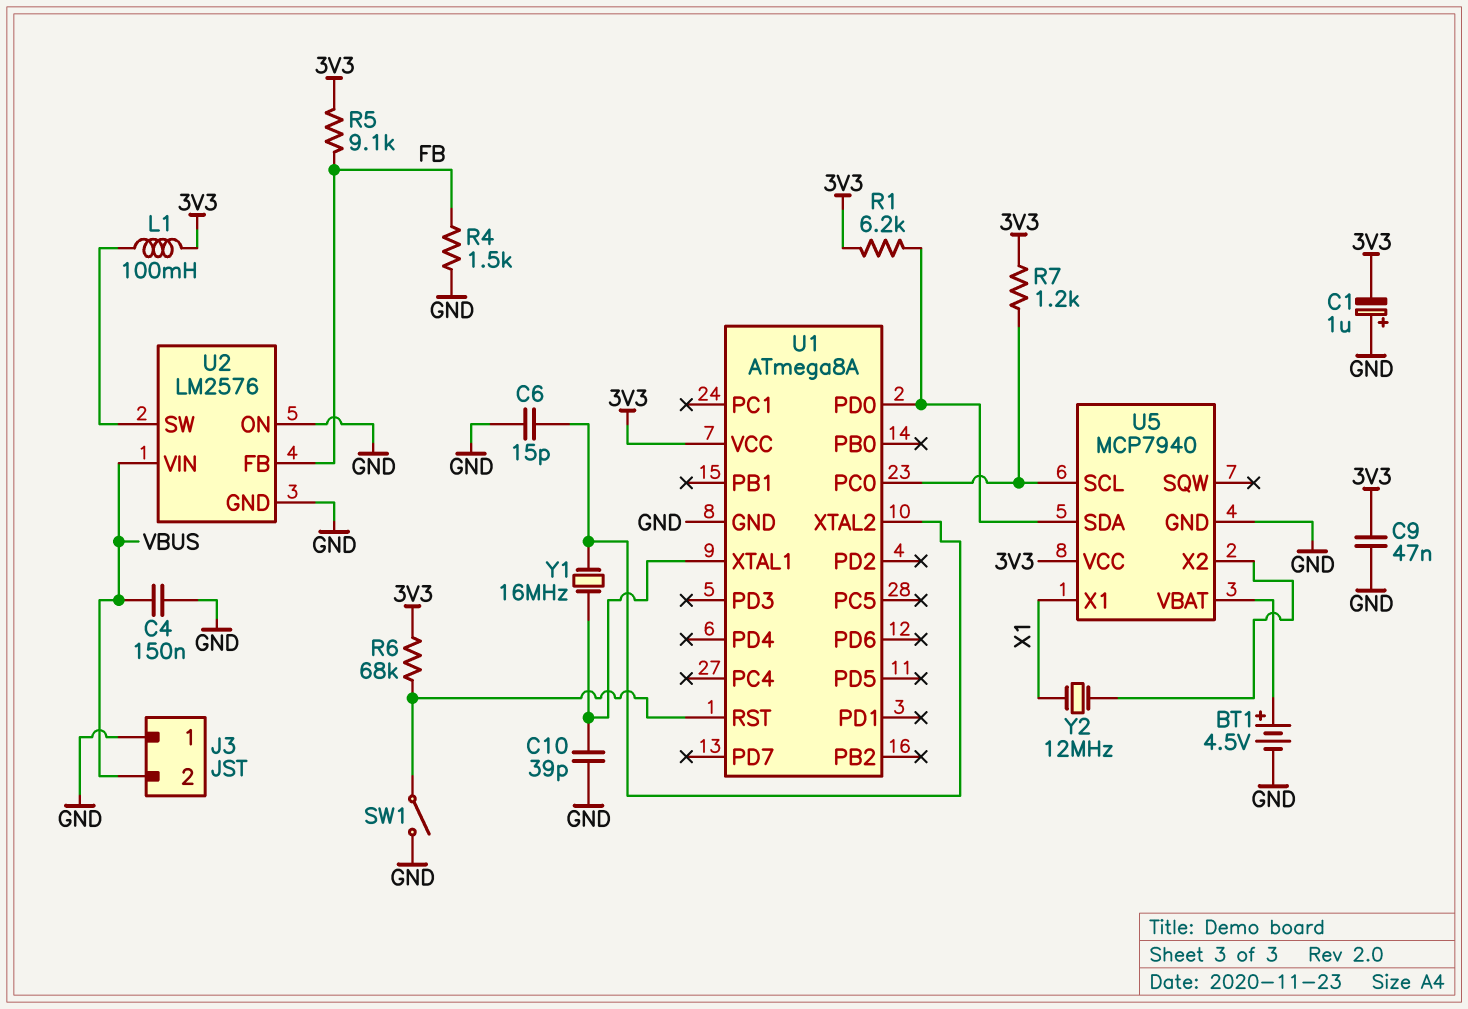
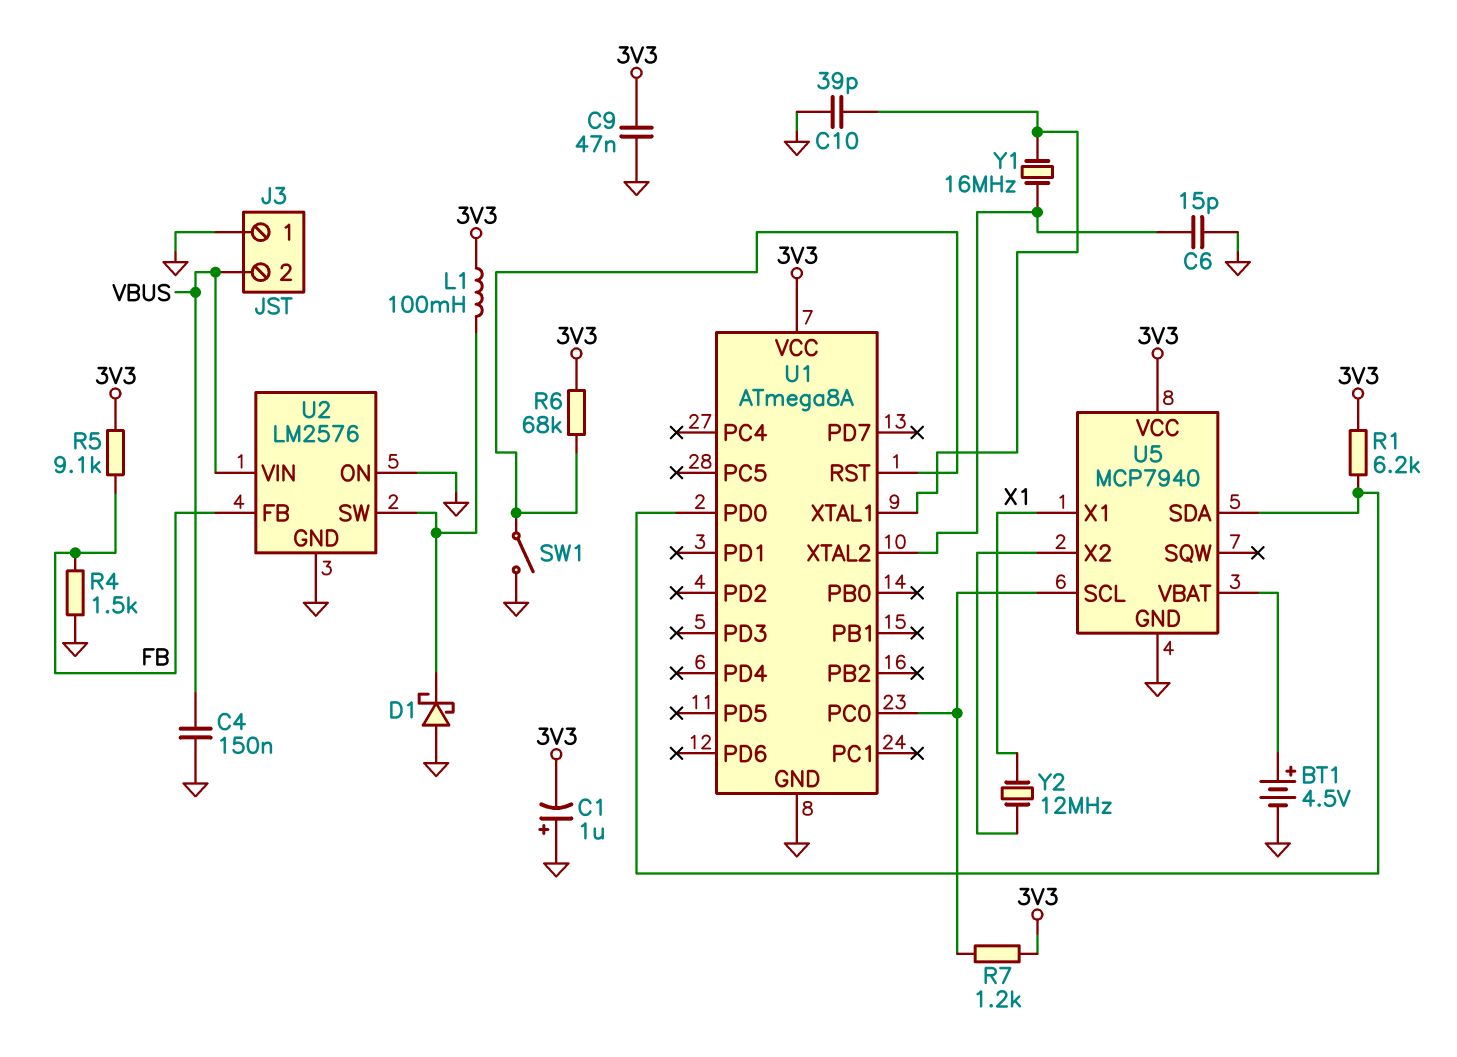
D1: none -> schottky (A GND, K U2/SW)

